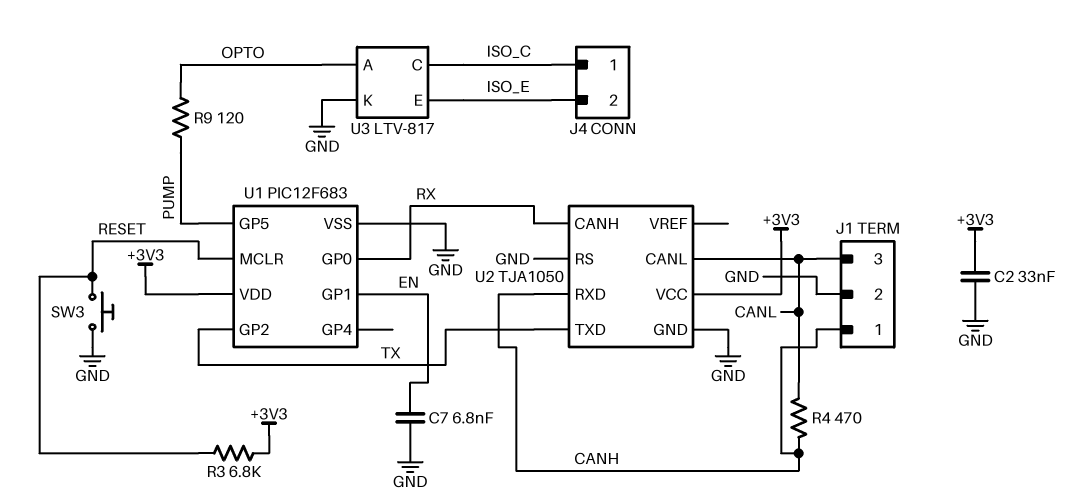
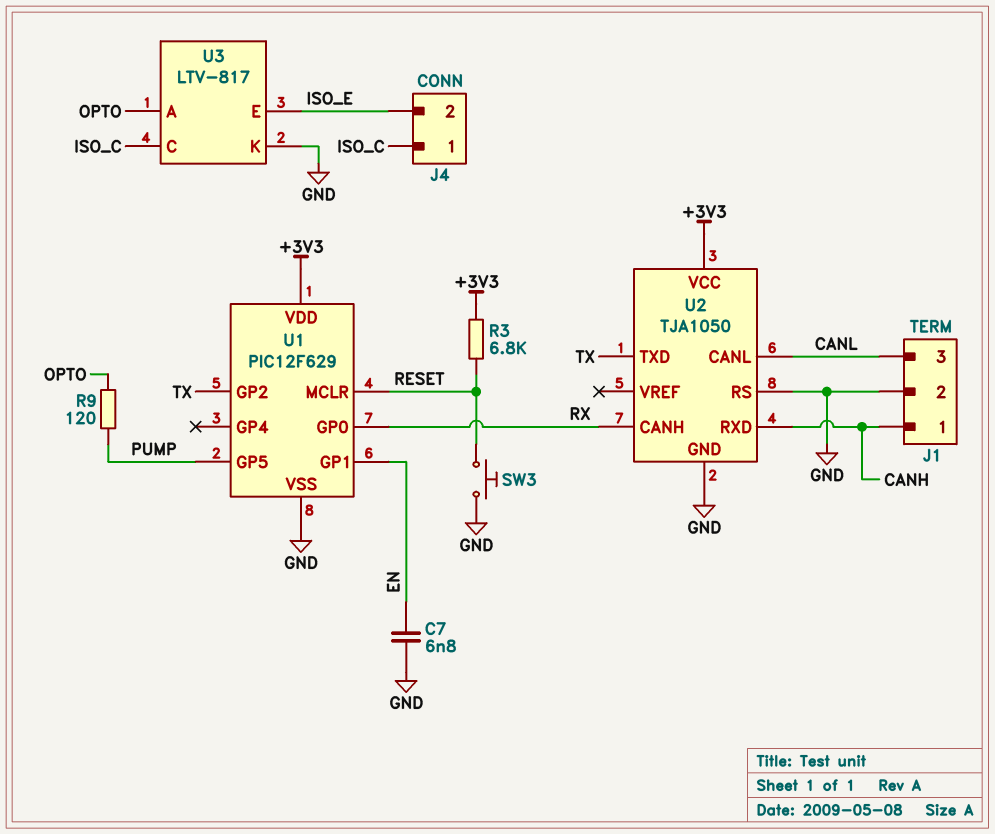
C2: 33nF (+3V3, GND) -> none
R4: 470 (CANH, CANL) -> none
U1: PIC12F683 -> PIC12F629

